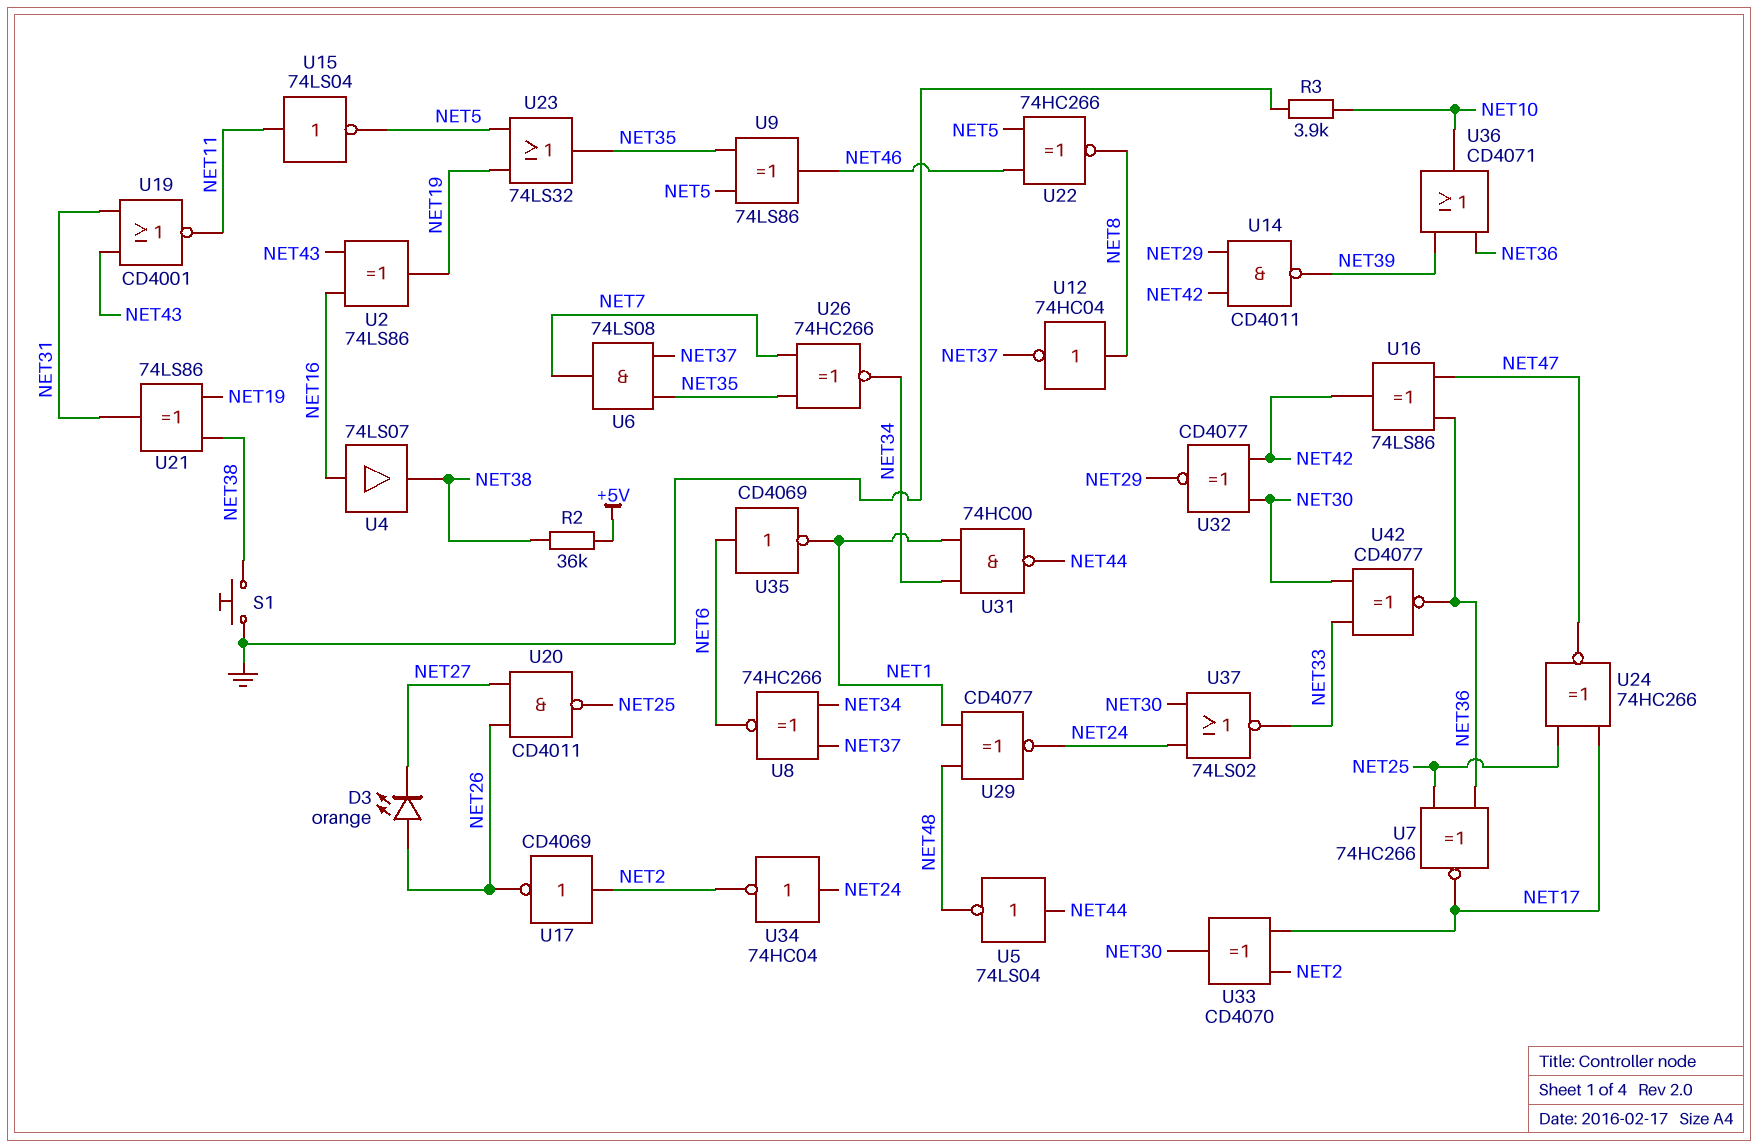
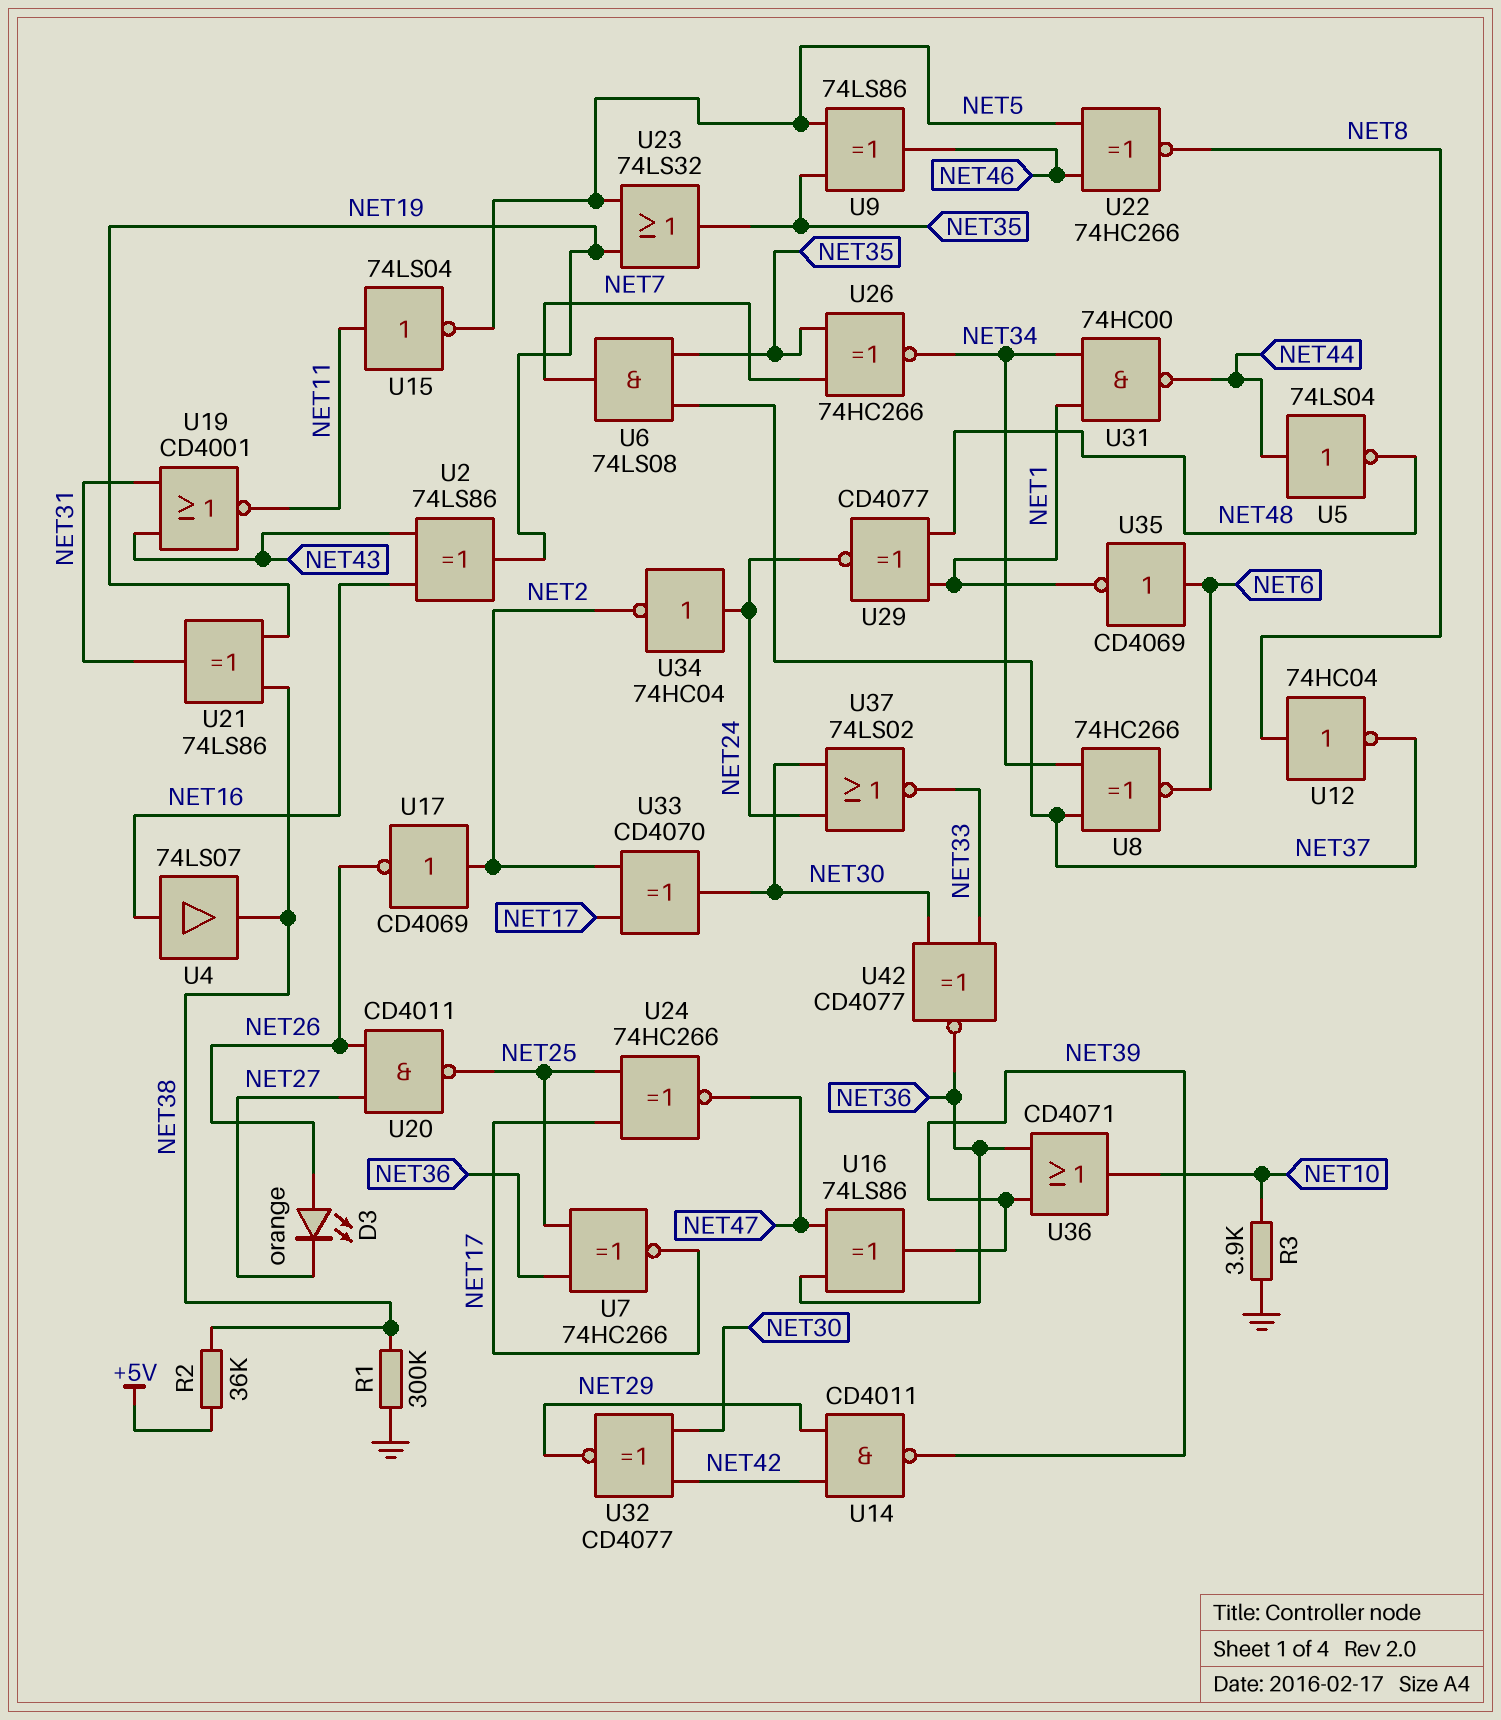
R1: none -> 300k (GND, NET38)
S1: button (GND, NET38) -> none
U16: XOR 74LS86 (in NET36, in NET47, out NET42) -> XOR 74LS86 (in NET36, in NET47, out NET39)

